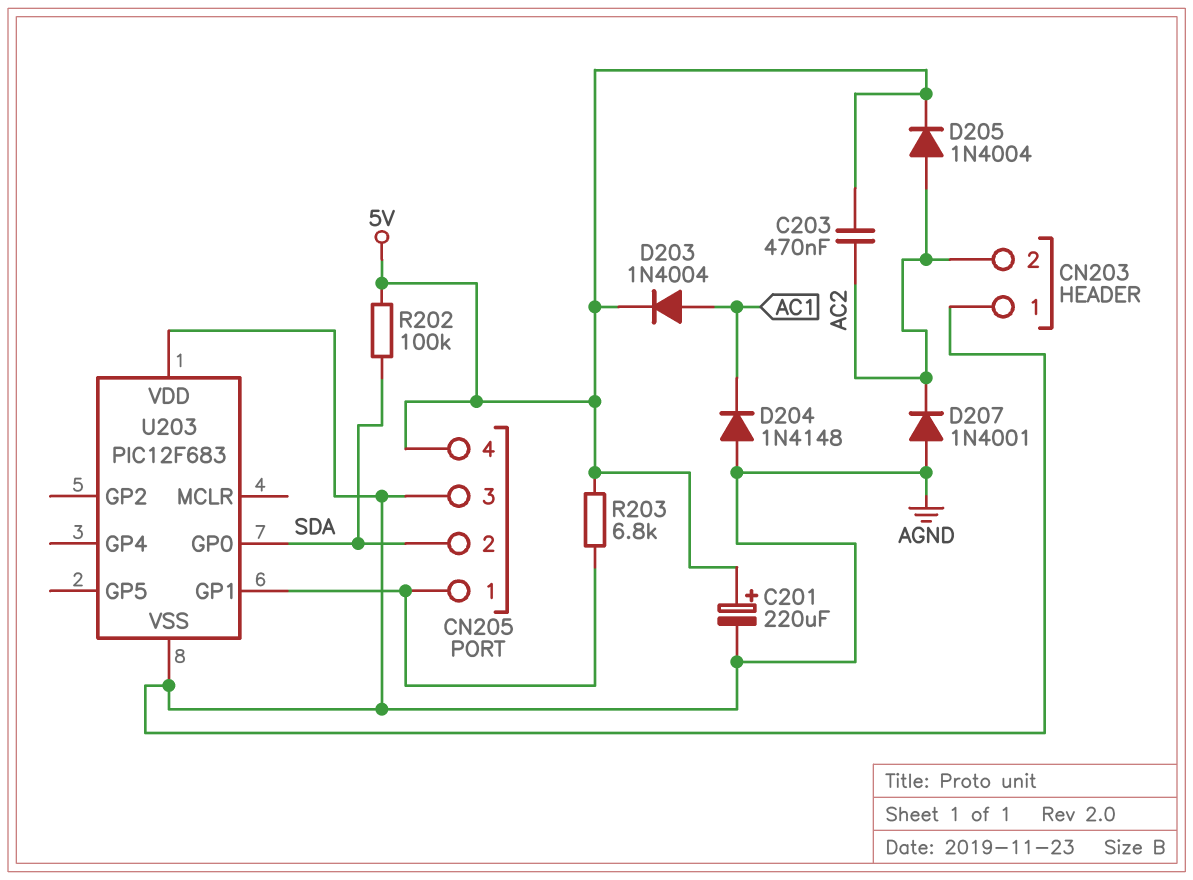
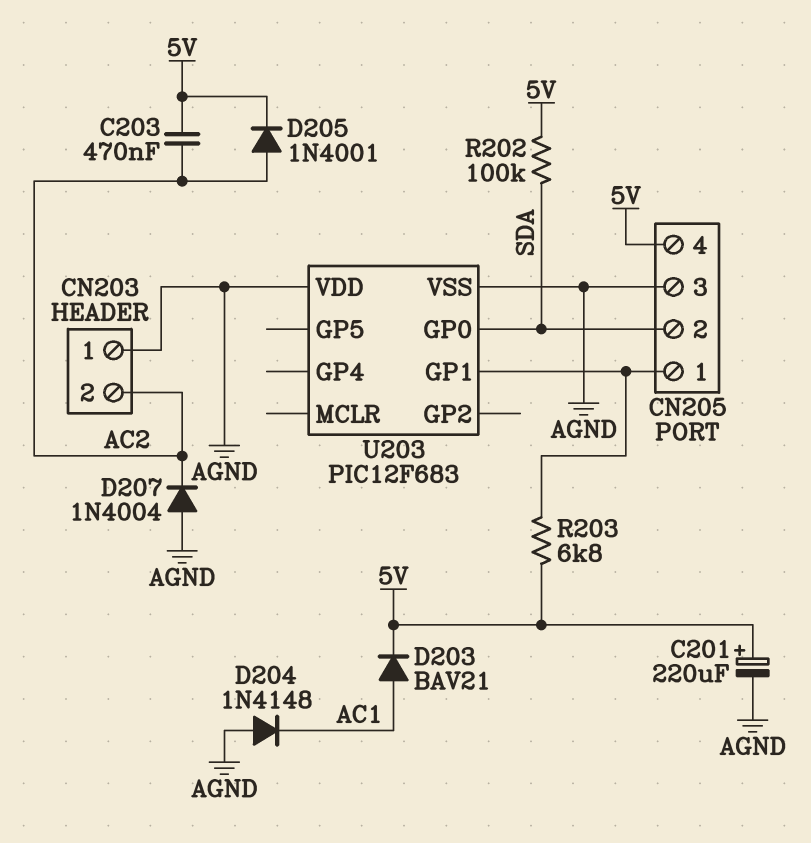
D203: diode 1N4004 (A AC1, K 5V) -> diode BAV21 (A AC1, K 5V)
D205: diode 1N4004 (A AC2, K 5V) -> diode 1N4001 (A AC2, K 5V)
D207: diode 1N4001 (A AGND, K AC2) -> diode 1N4004 (A AGND, K AC2)

